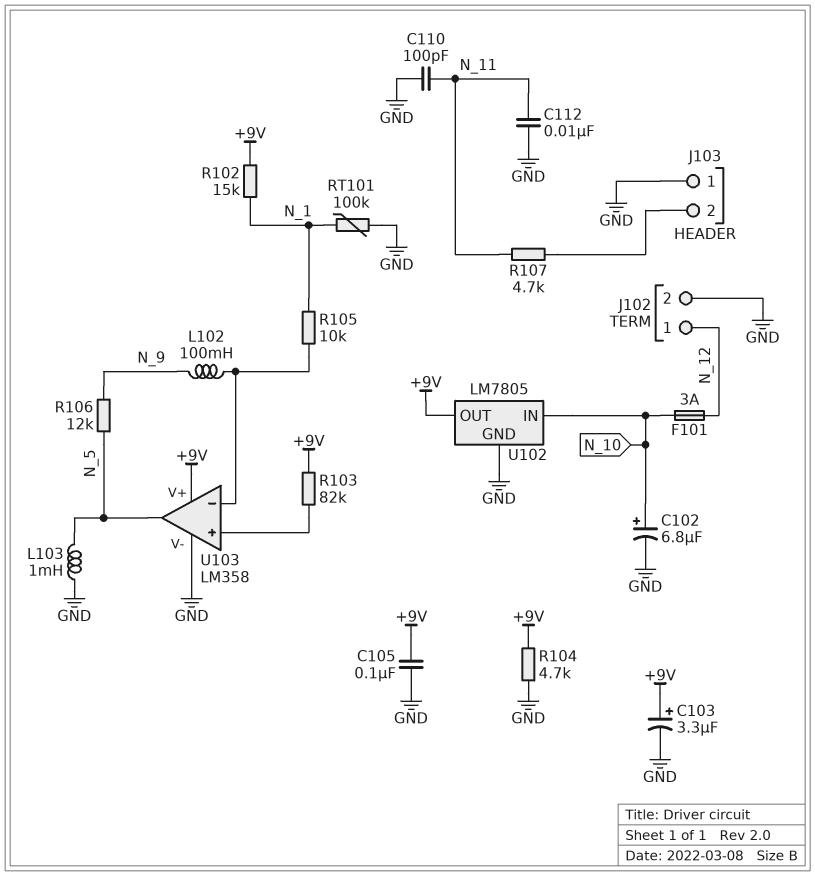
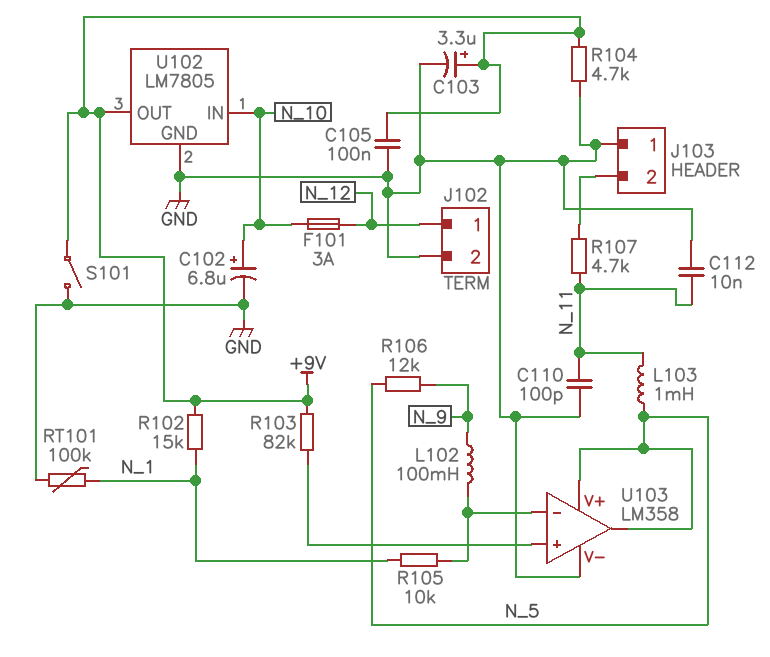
L103: 1mH (GND, N_5) -> 1mH (N_5, N_11)
S101: none -> switch (+9V, GND)
U103 pin V+: +9V -> N_5

